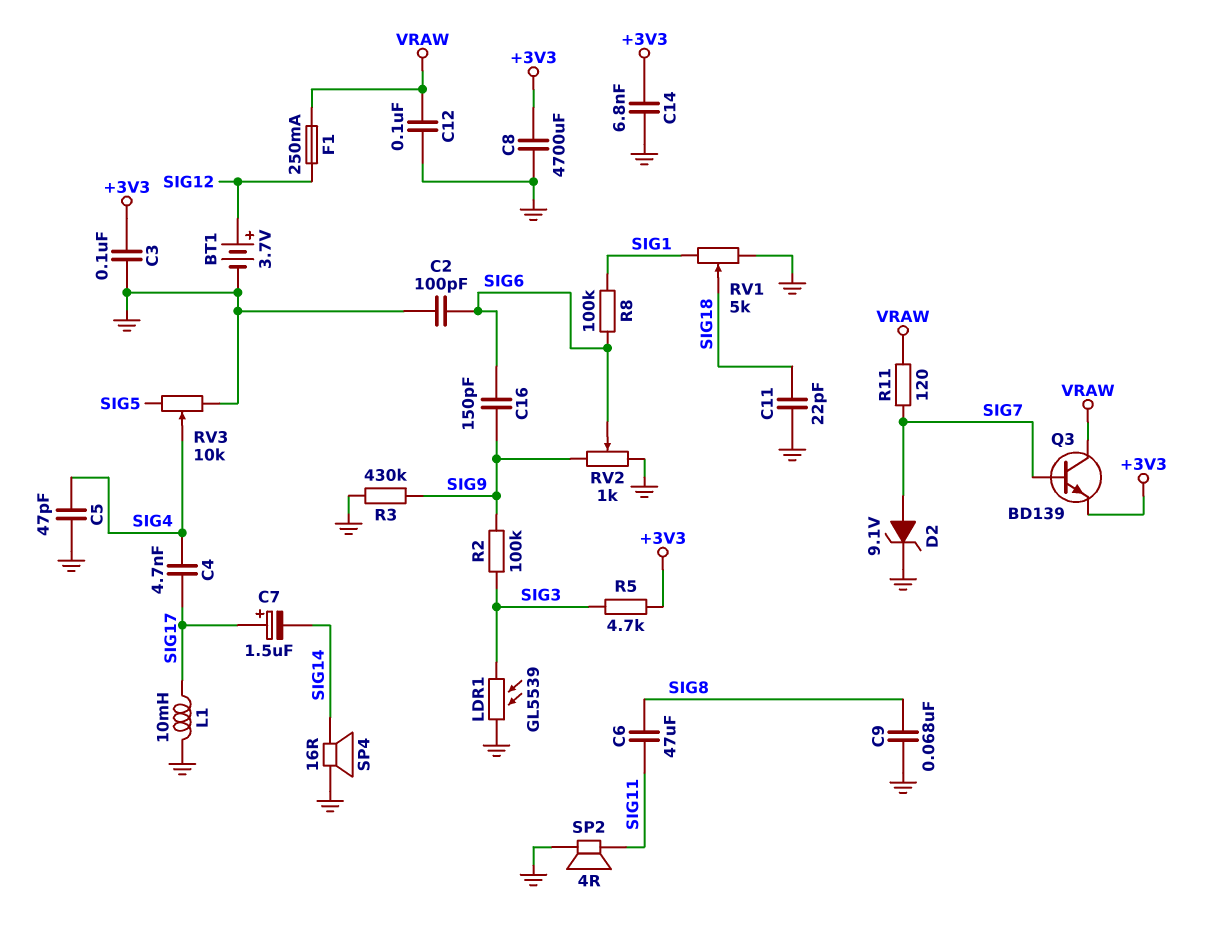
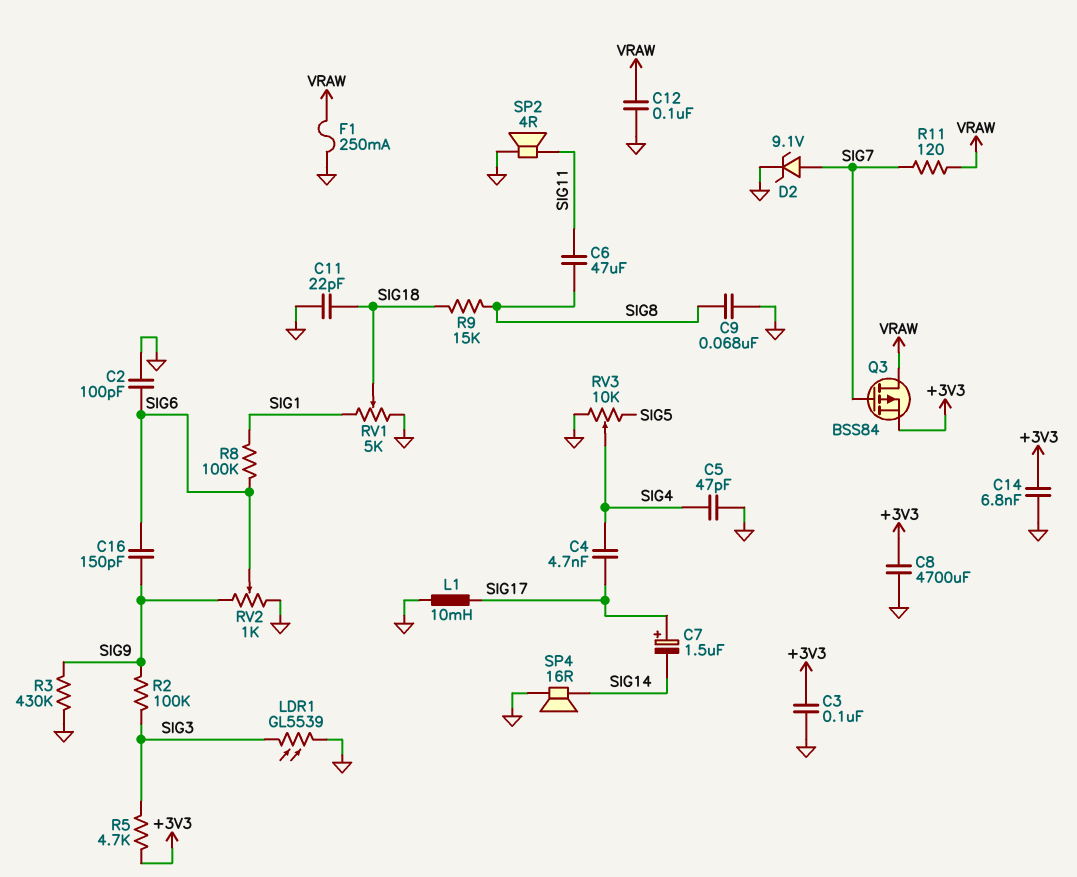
BT1: 3.7V (plus SIG12, minus GND) -> none
F1: 250mA (SIG12, VRAW) -> 250mA (GND, VRAW)
Q3: NPN BD139 (B SIG7, C VRAW, E +3V3) -> PMOS BSS84 (G SIG7, D VRAW, S +3V3)
R9: none -> 15k (SIG8, SIG18)

